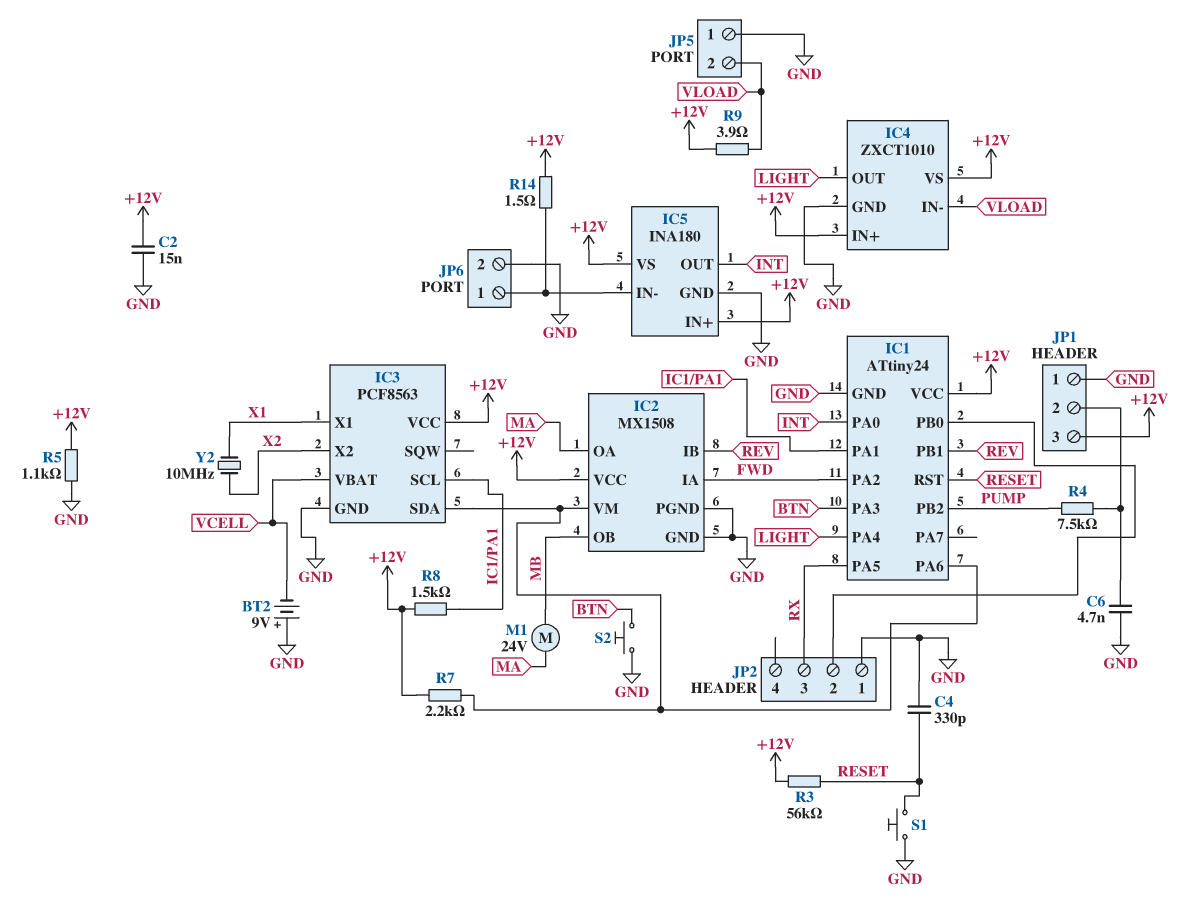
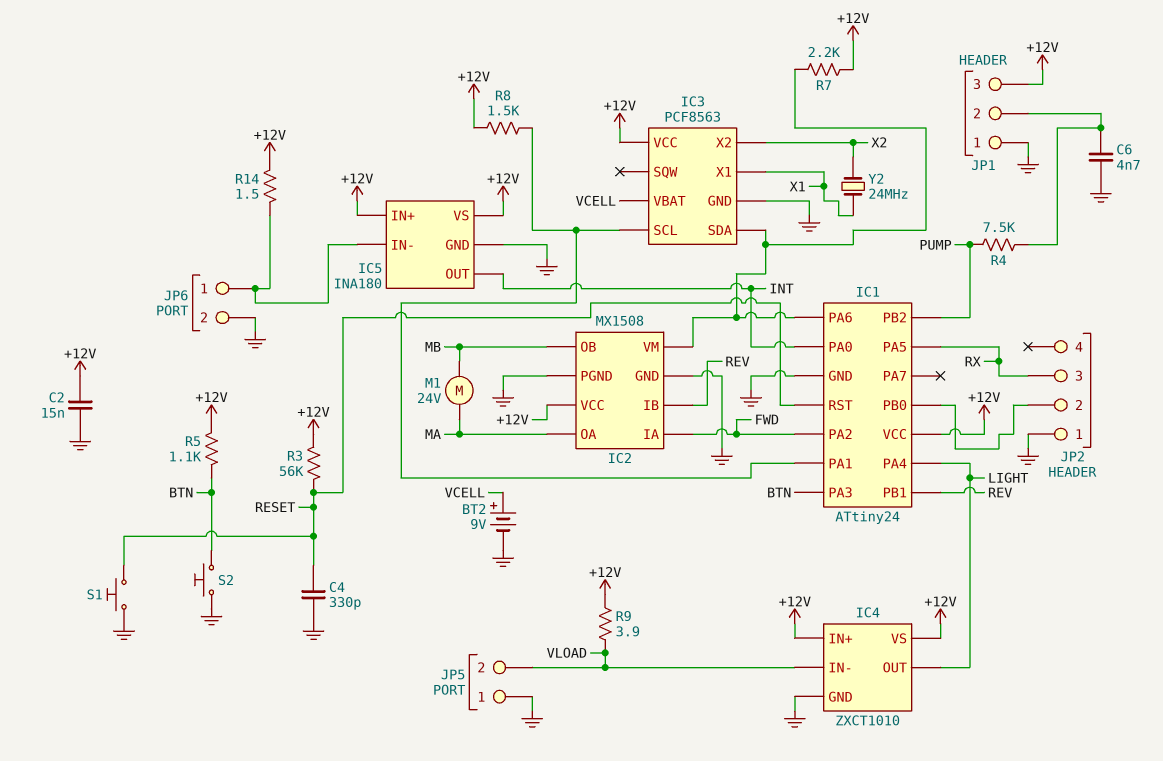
BT2: 9V (plus GND, minus VCELL) -> 9V (plus VCELL, minus GND)
R5: 1.1k (+12V, GND) -> 1.1k (+12V, BTN)
Y2: 10MHz (X1, X2) -> 24MHz (X1, X2)

